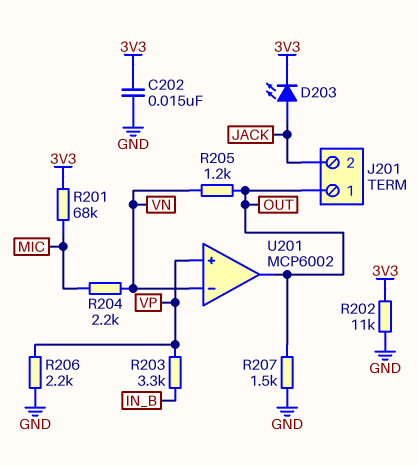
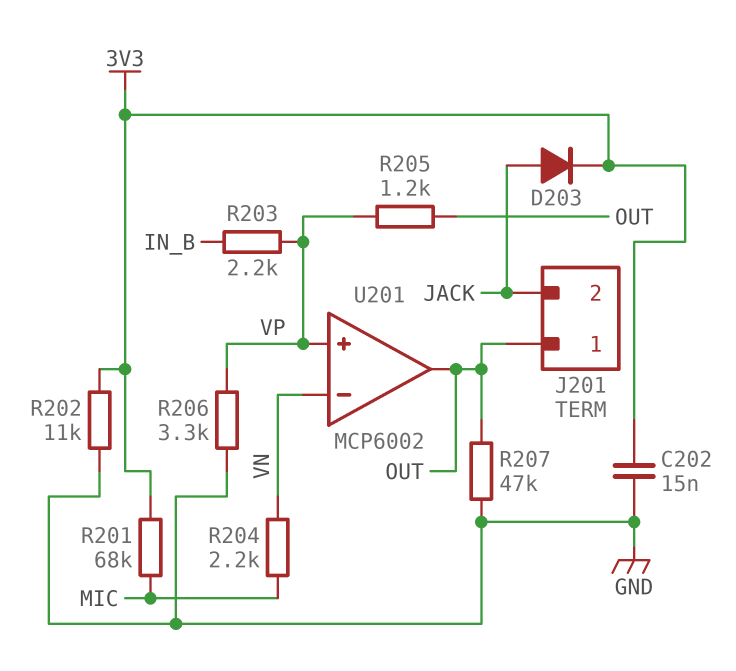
D203: LED (A JACK, K 3V3) -> diode (A JACK, K 3V3)
R203: 3.3k (IN_B, VP) -> 2.2k (IN_B, VP)
R205: 1.2k (OUT, VN) -> 1.2k (OUT, VP)
R206: 2.2k (GND, VP) -> 3.3k (GND, VP)
R207: 1.5k (GND, OUT) -> 47k (GND, OUT)

